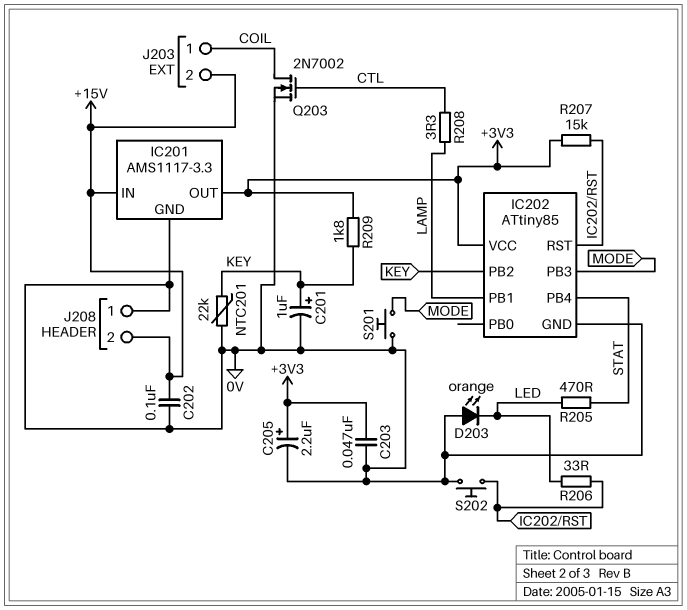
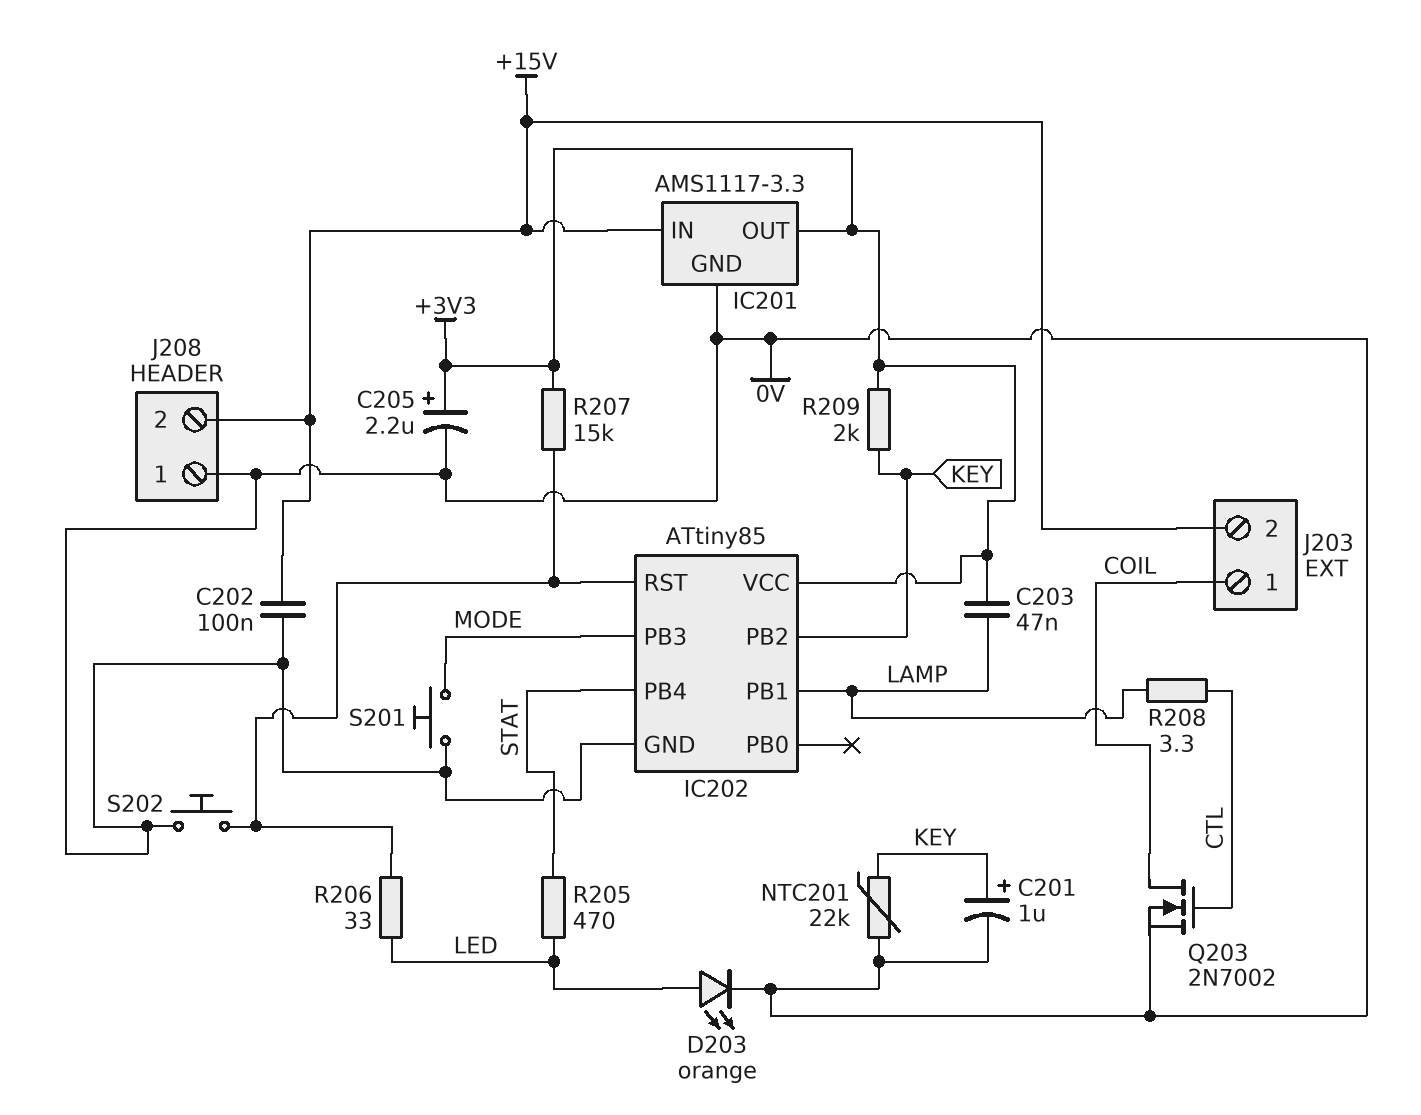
C203: 47nF (+3V3, 0V) -> 47nF (+3V3, LAMP)
D203: LED orange (A 0V, K LED) -> LED orange (A LED, K 0V)
R209: 1.8k (+3V3, KEY) -> 2k (+3V3, KEY)

